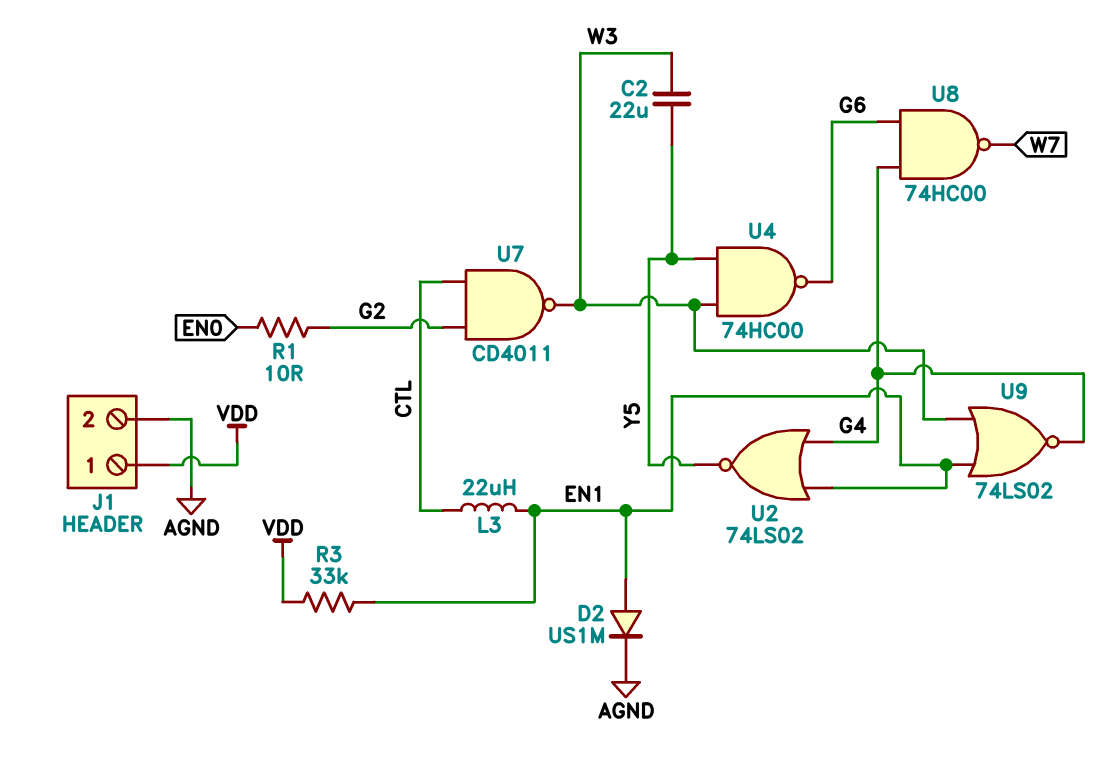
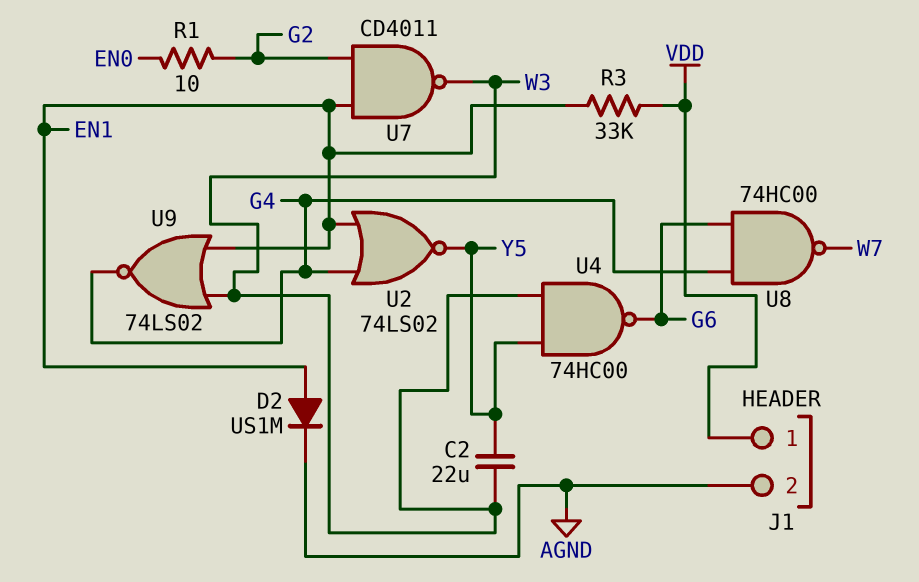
L3: 22uH (CTL, EN1) -> none
U7: NAND CD4011 (in CTL, in G2, out W3) -> NAND CD4011 (in EN1, in G2, out W3)

